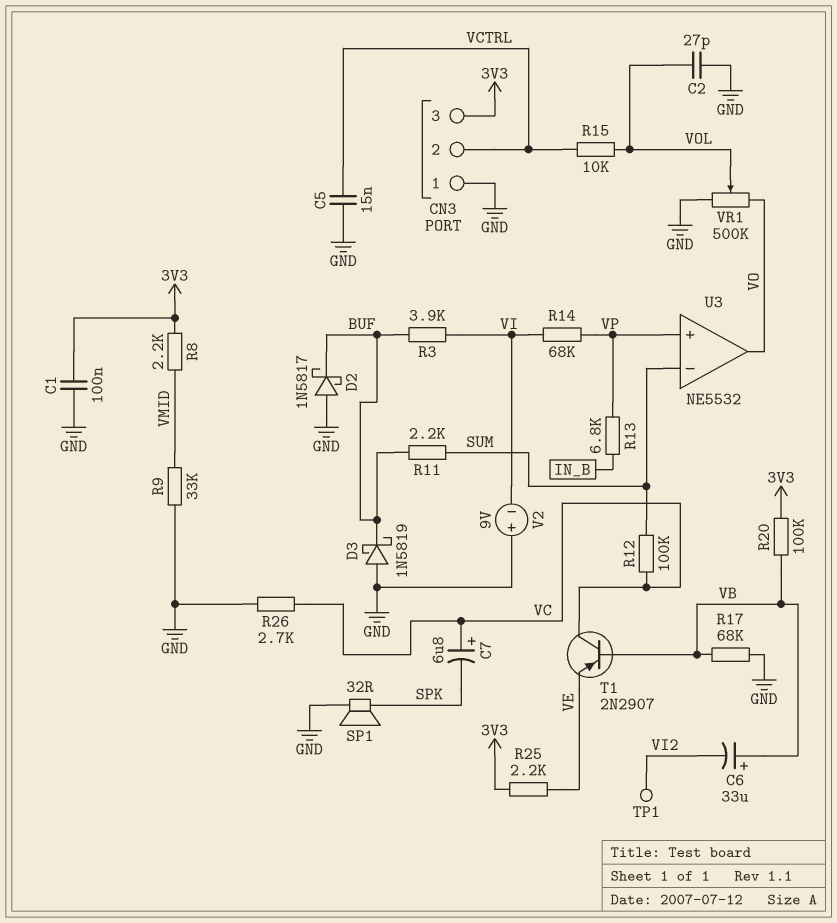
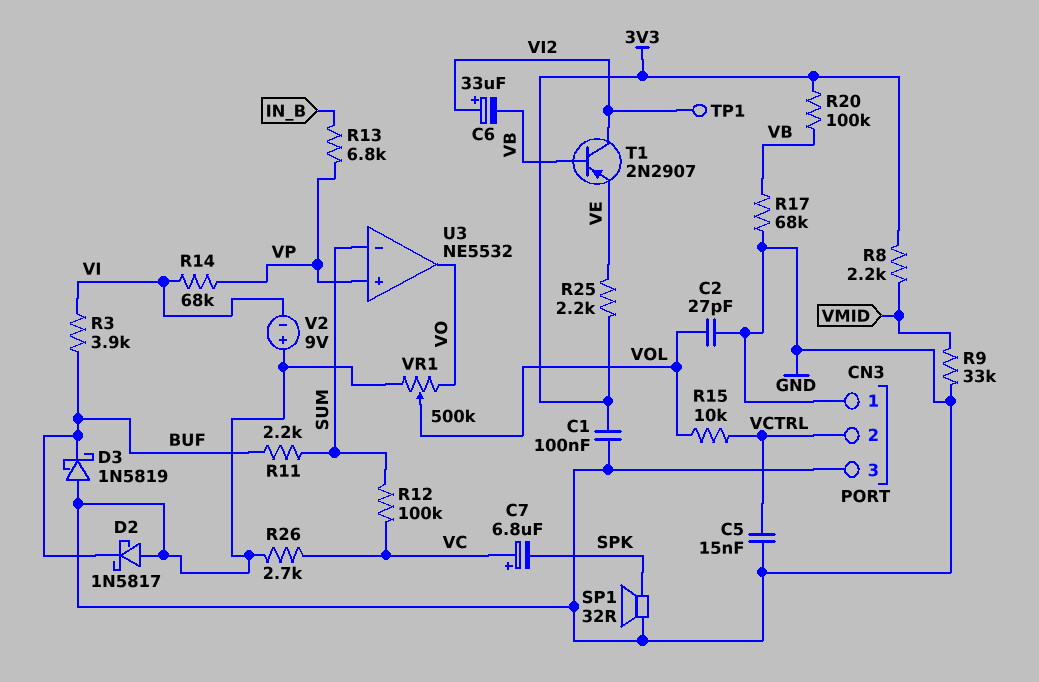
C6: 33uF (plus VB, minus VI2) -> 33uF (plus VI2, minus VB)
CN3 pin 3: 3V3 -> GND
T1: PNP 2N2907 (B VB, C VC, E VE) -> PNP 2N2907 (B VB, C VI2, E VE)

